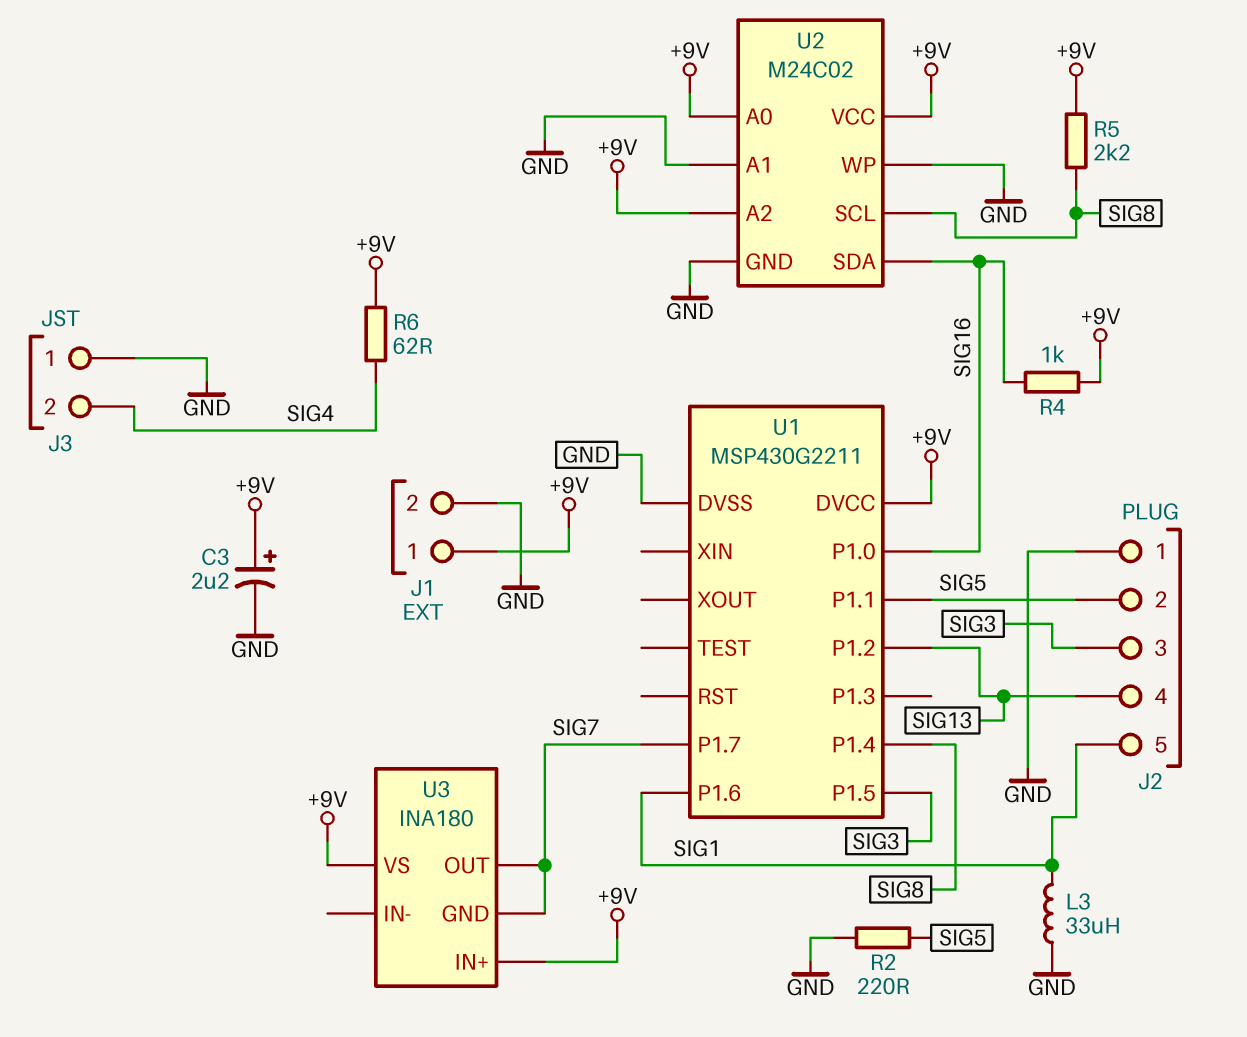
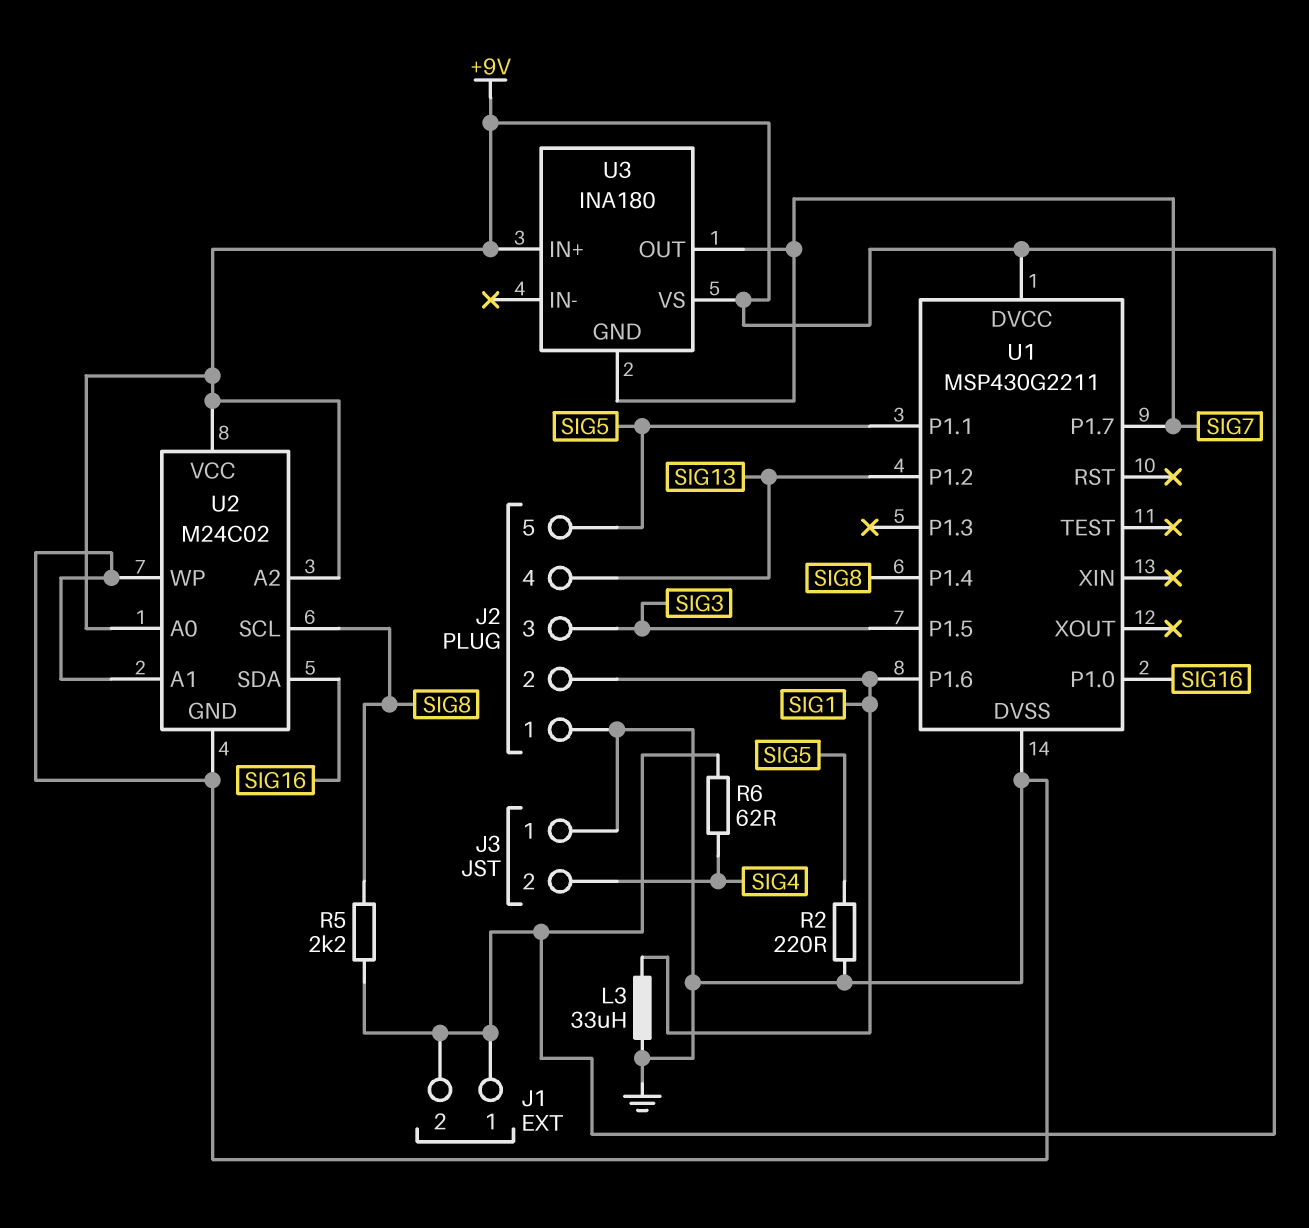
C3: 2.2uF (plus +9V, minus GND) -> none
J1 pin 2: GND -> +9V
J2 pin 2: SIG5 -> SIG1
J2 pin 5: SIG1 -> SIG5
R4: 1k (+9V, SIG16) -> none

